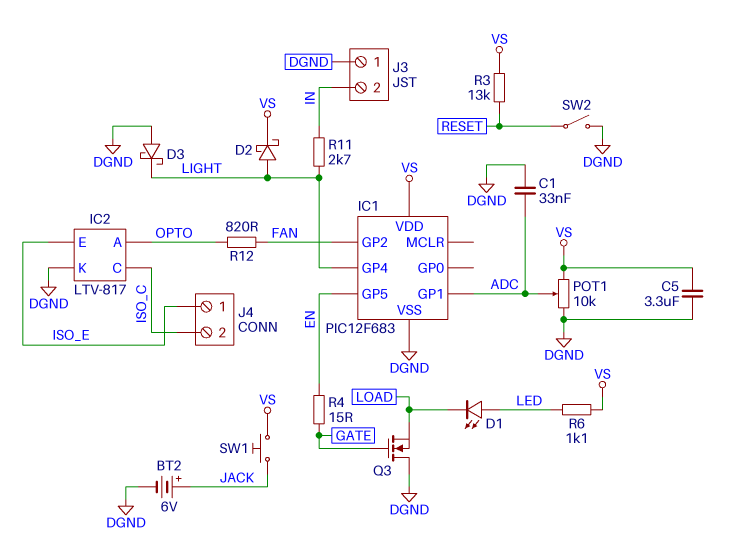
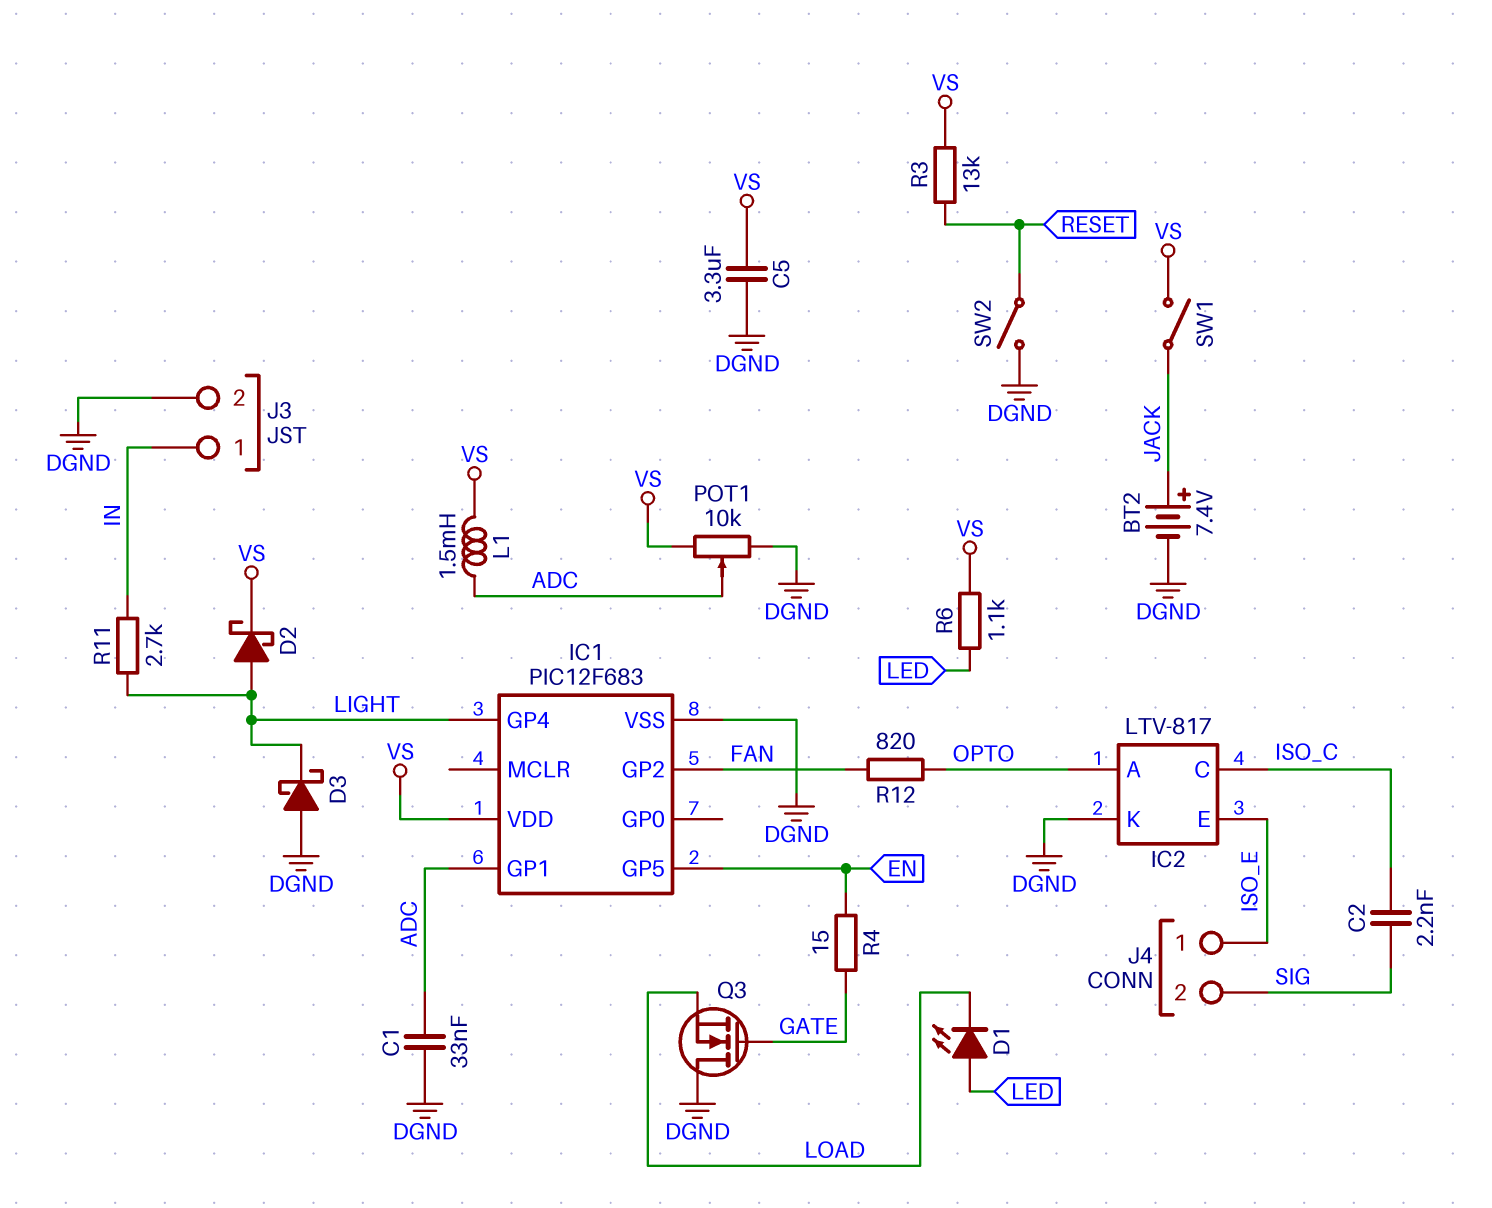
BT2: 6V (plus JACK, minus DGND) -> 7.4V (plus JACK, minus DGND)
C2: none -> 2.2nF (ISO_C, SIG)
J3 pin 1: DGND -> IN
J3 pin 2: IN -> DGND
J4 pin 2: ISO_C -> SIG
L1: none -> 1.5mH (ADC, VS)
SW1: button (JACK, VS) -> switch (JACK, VS)

